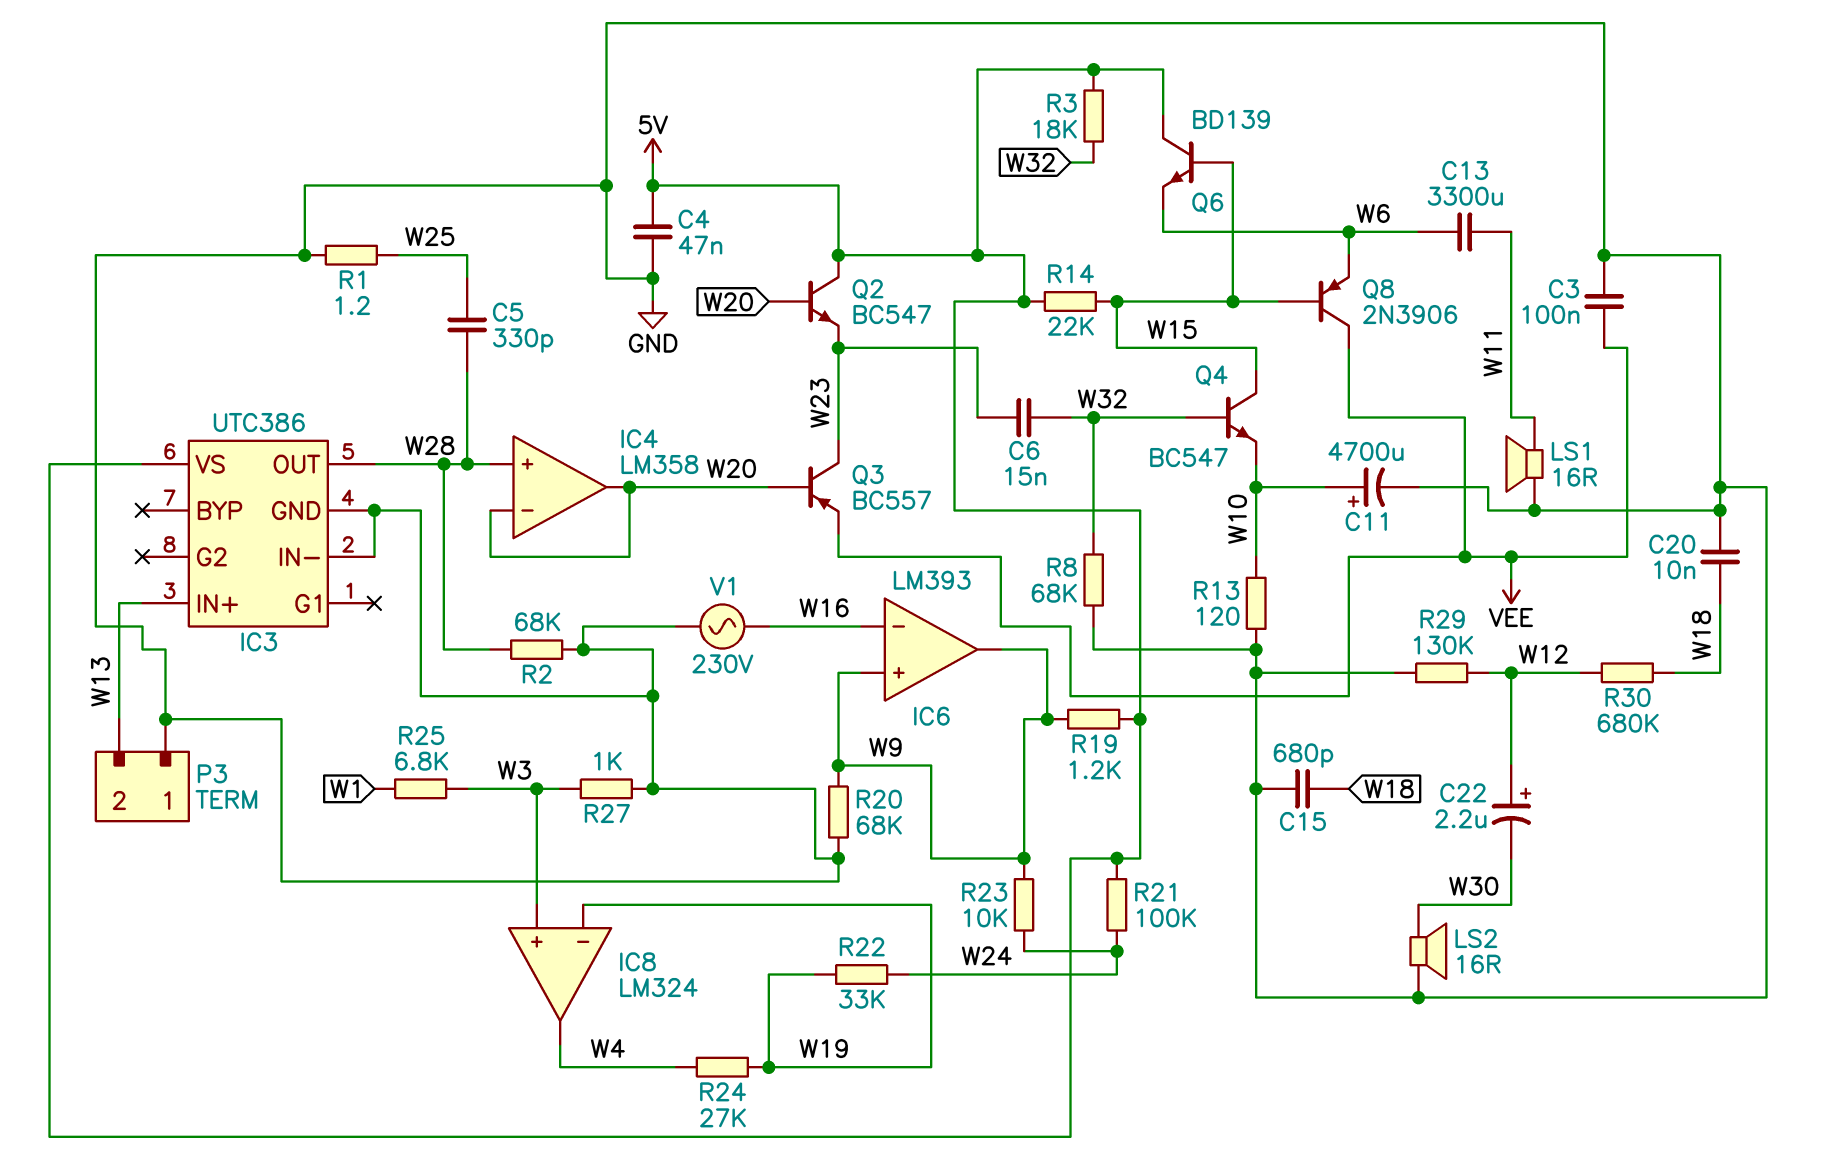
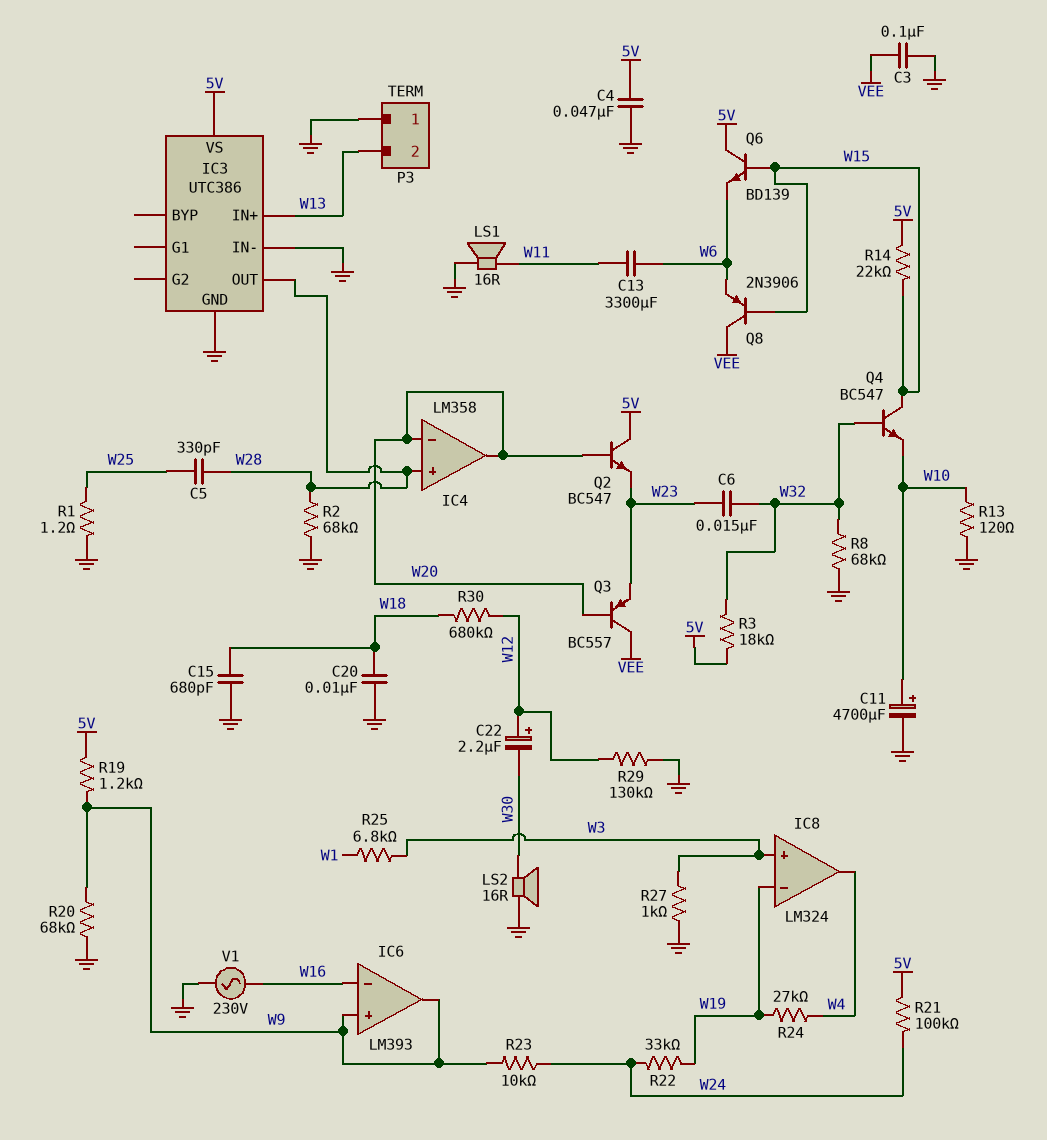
Q3: PNP BC557 (B W20, C W23, E VEE) -> PNP BC557 (B W20, C VEE, E W23)

